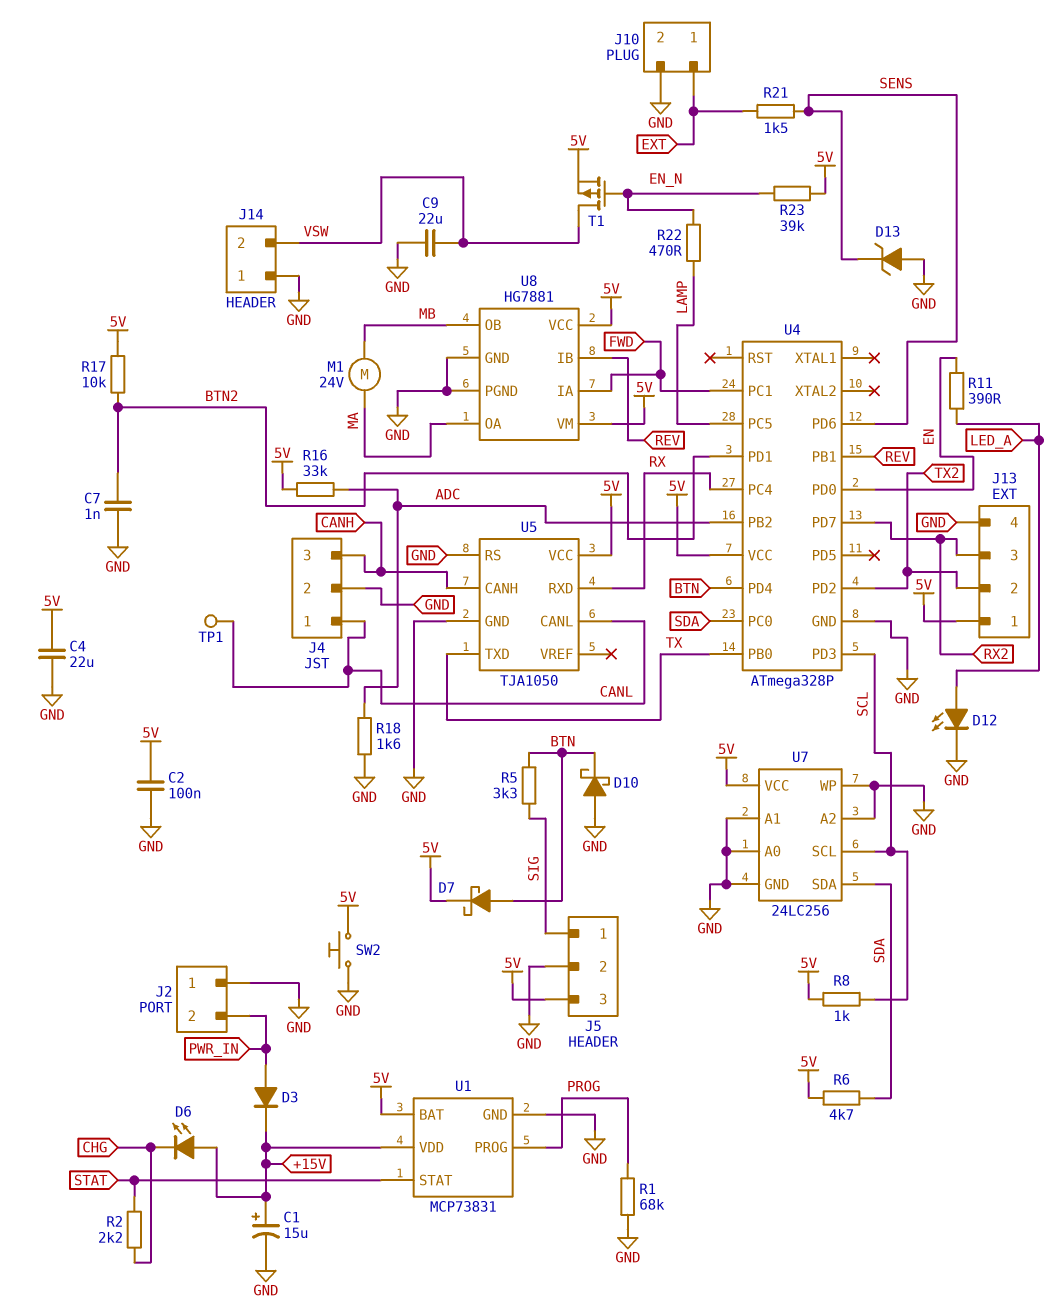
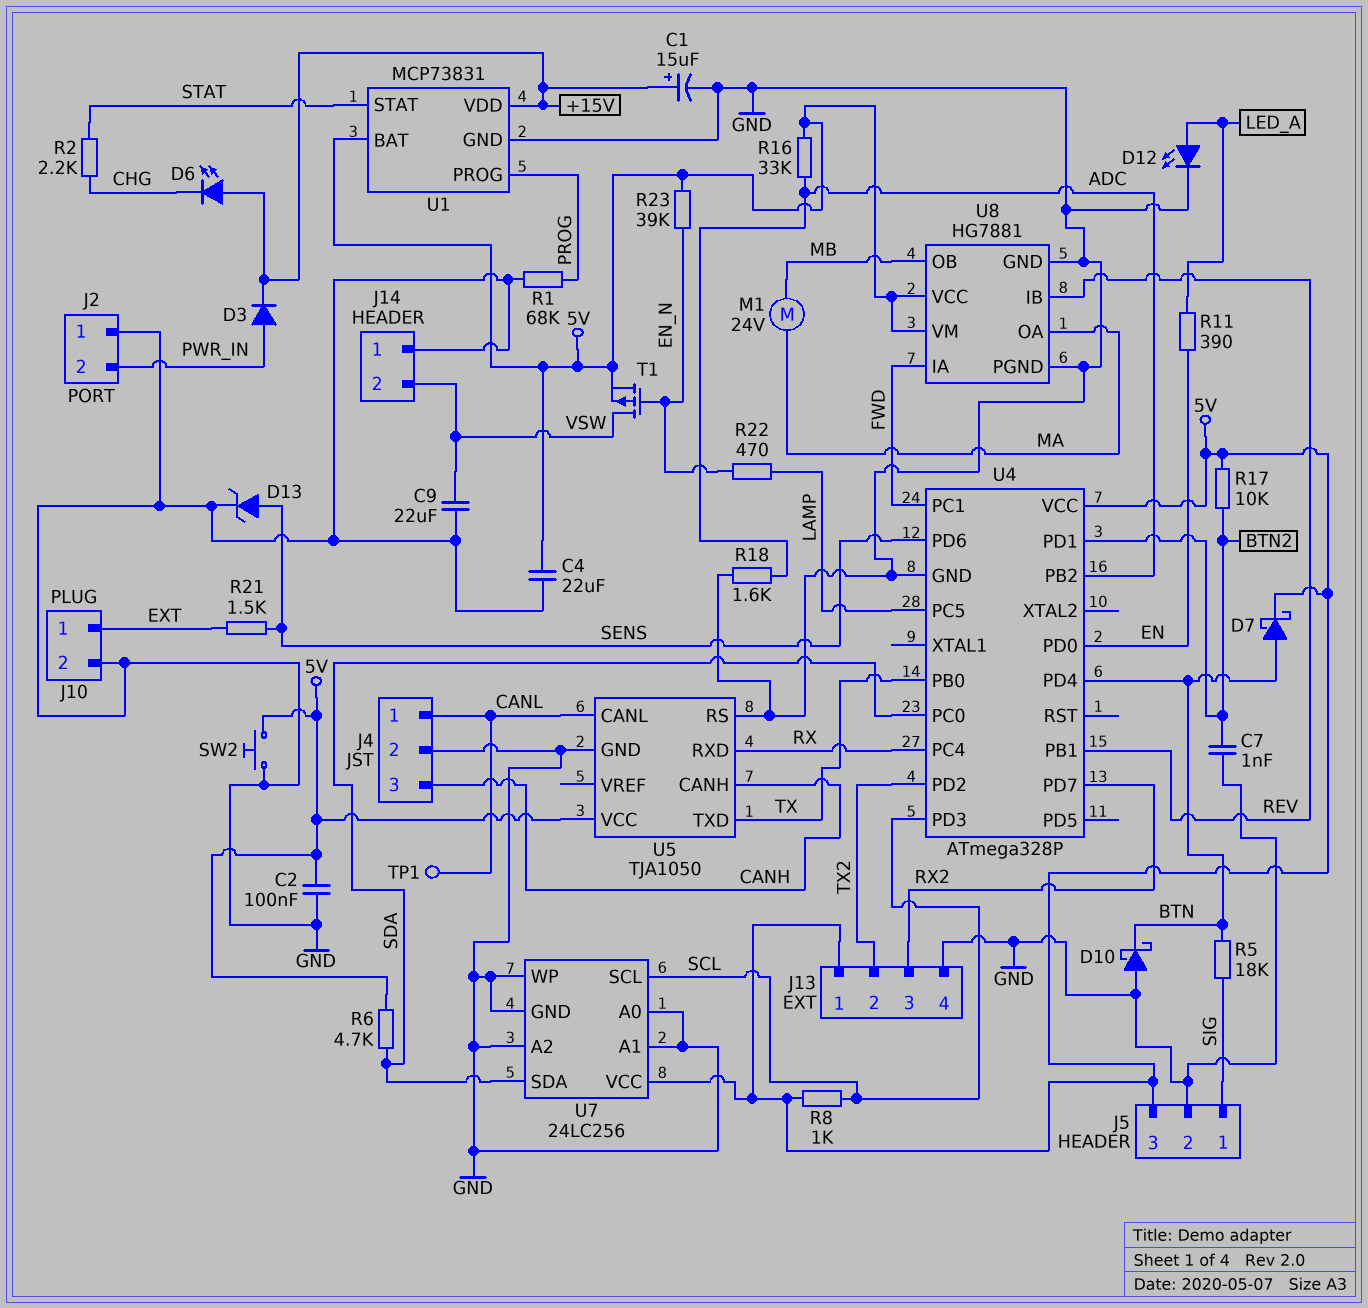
D13: zener (A GND, K SENS) -> zener (A SENS, K GND)
R5: 3.3k (BTN, SIG) -> 18k (BTN, SIG)

